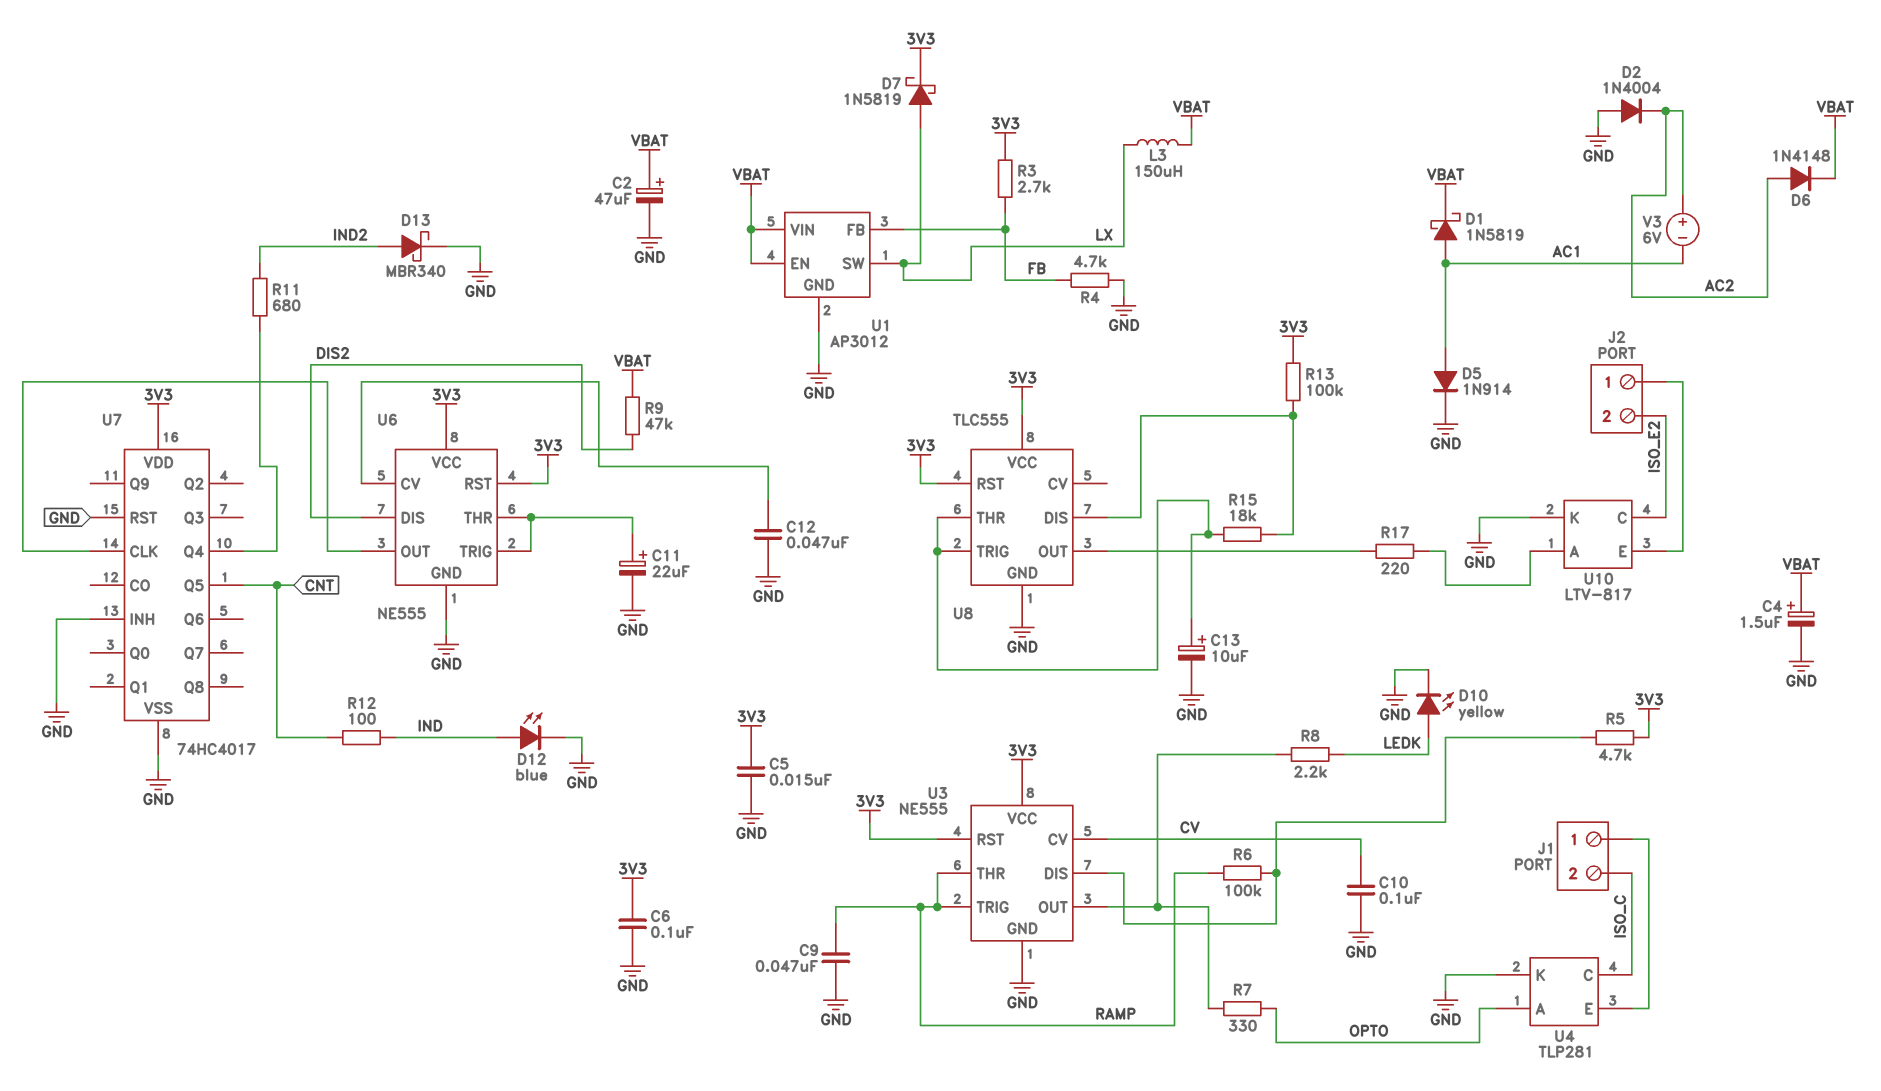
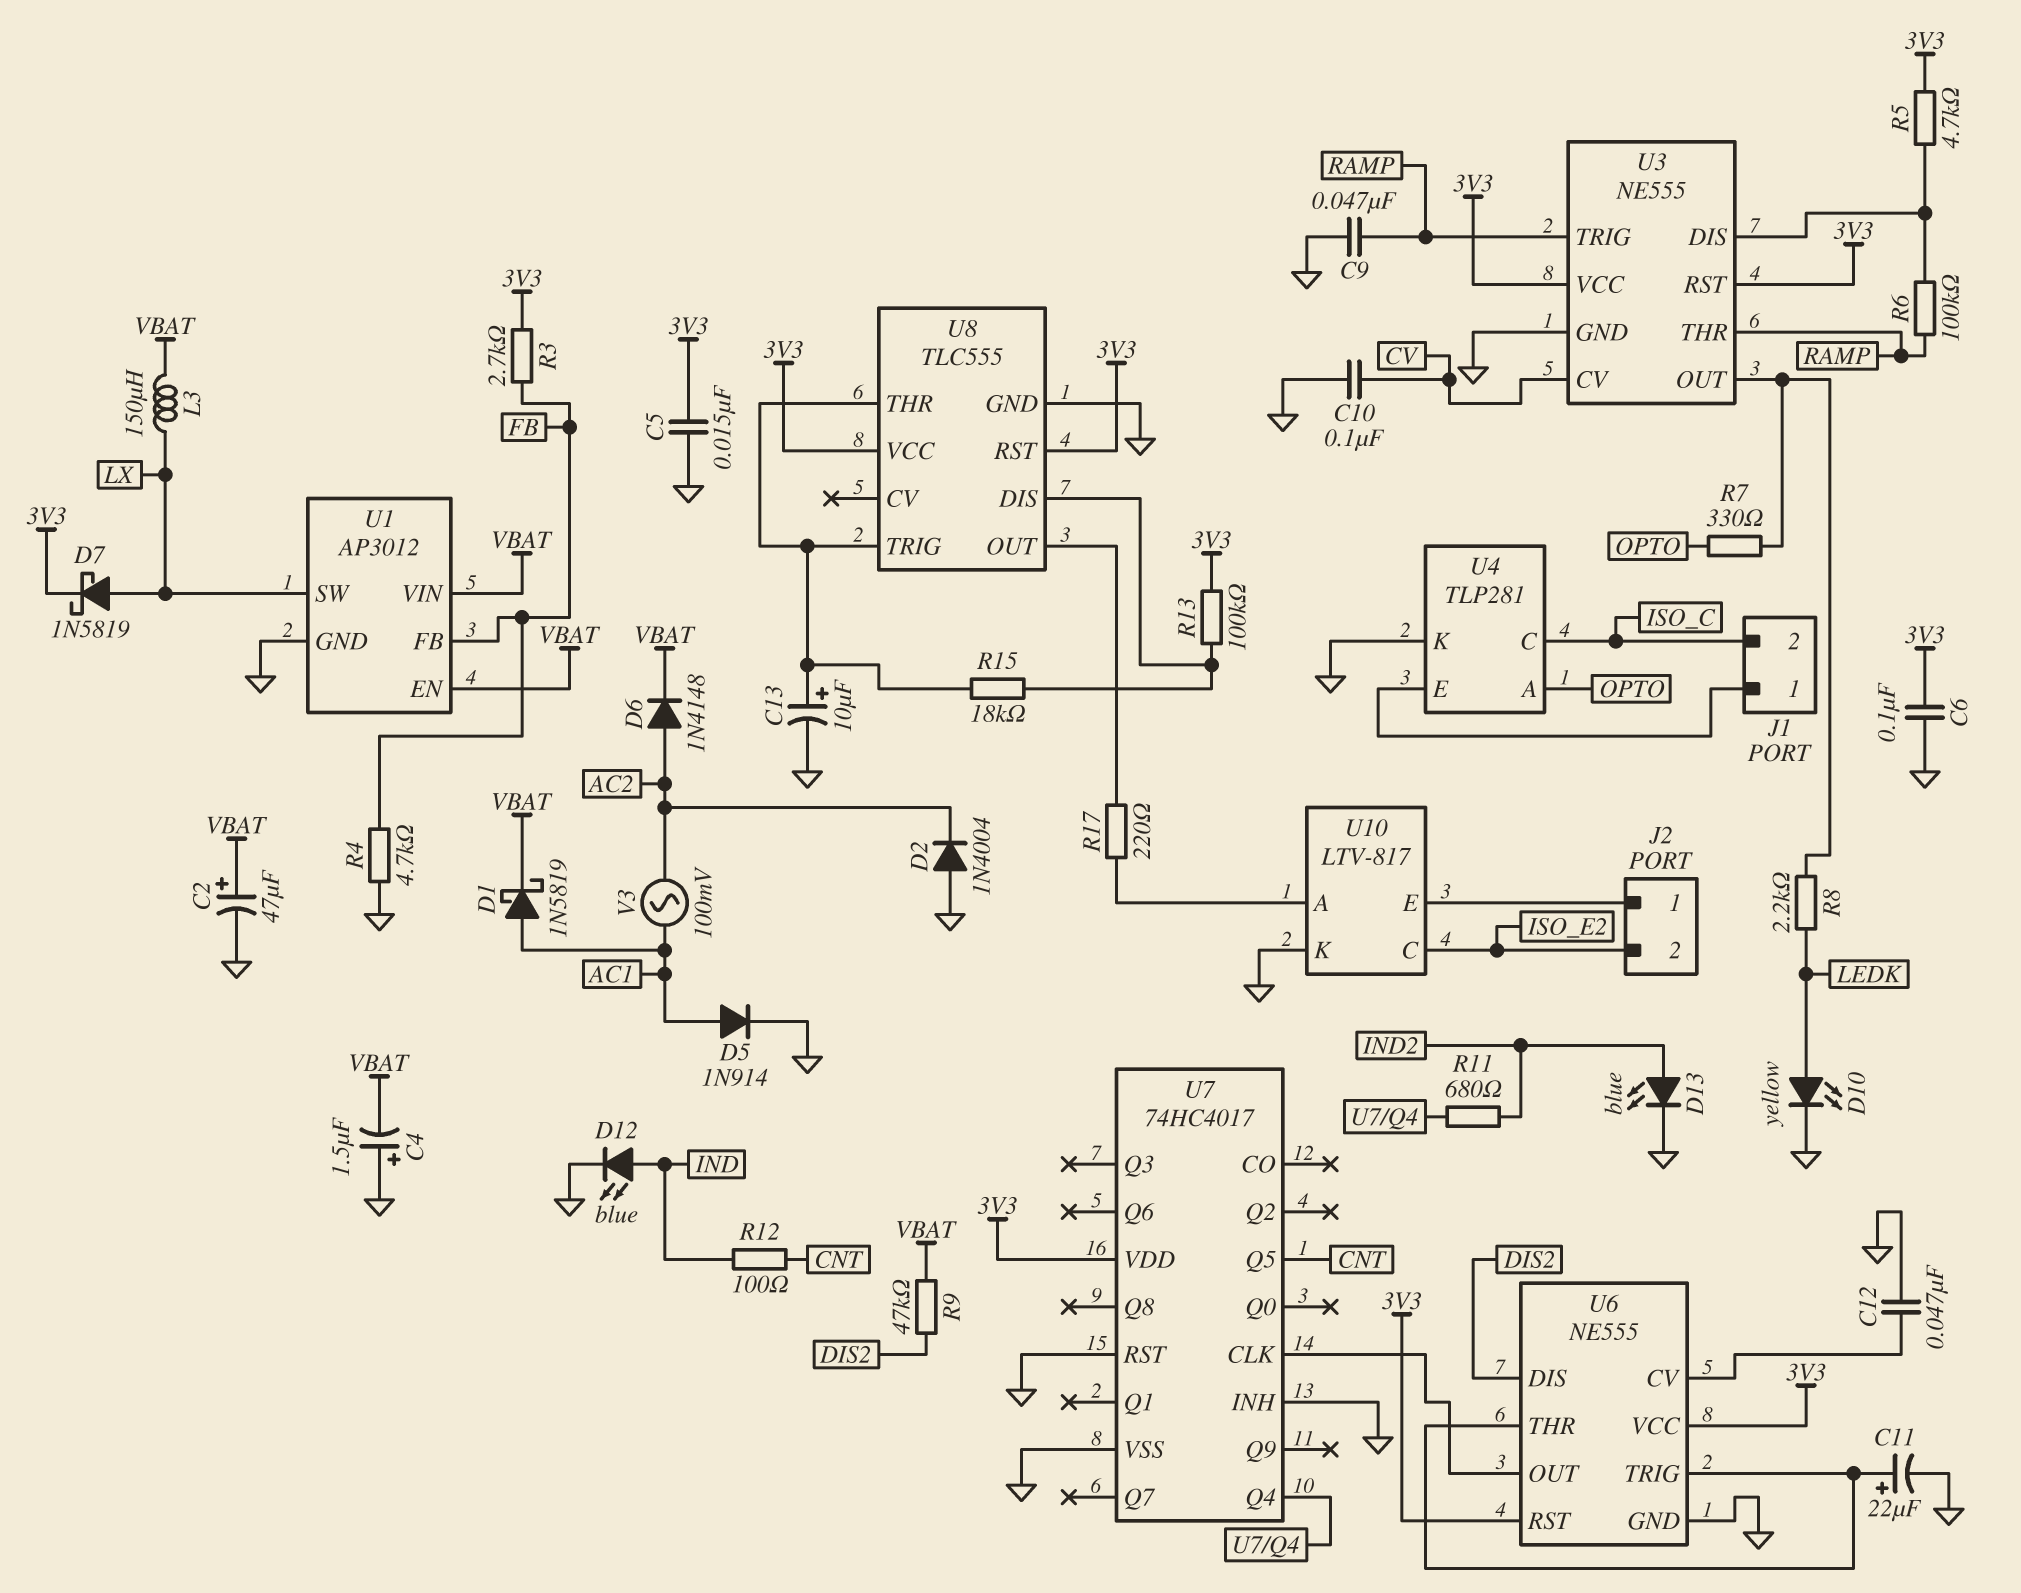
C4: 1.5uF (plus VBAT, minus GND) -> 1.5uF (plus GND, minus VBAT)
D13: schottky MBR340 (A IND2, K GND) -> LED blue (A IND2, K GND)
V3: 6V (plus AC2, minus AC1) -> AC 100mV (AC1, AC2)

